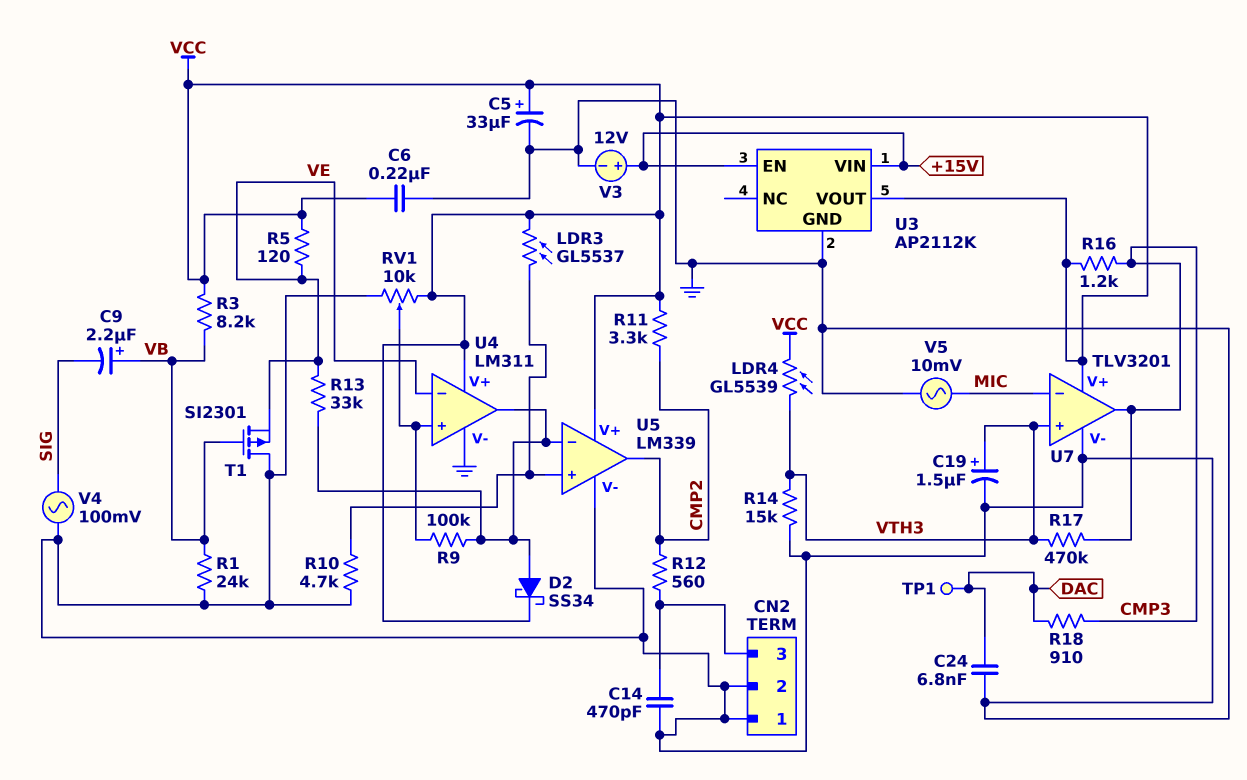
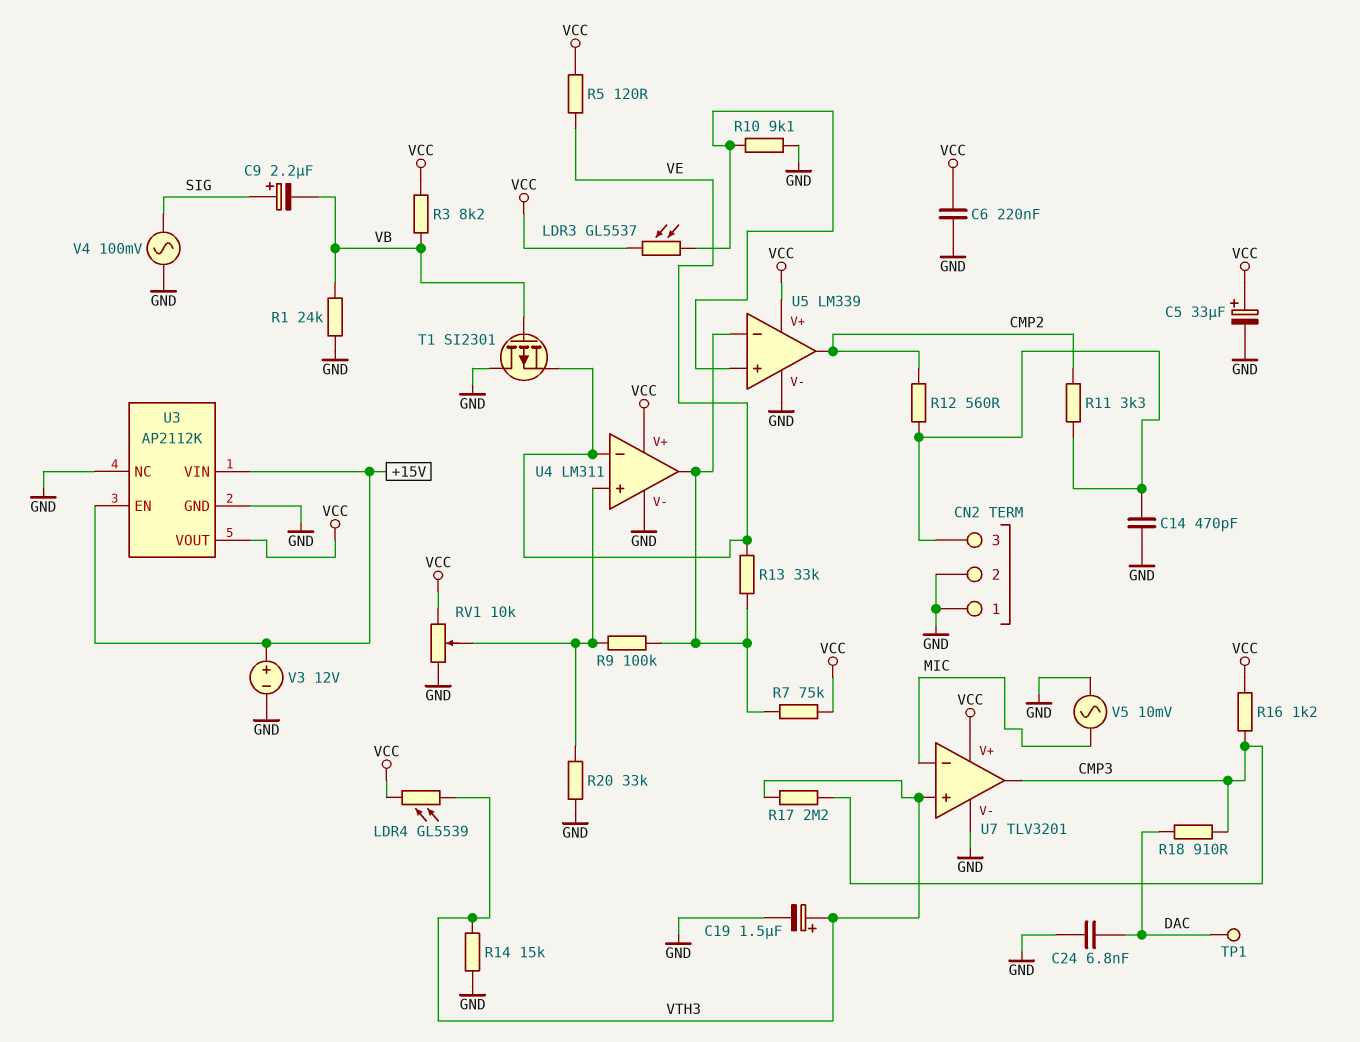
C9: 2.2uF (plus VB, minus SIG) -> 2.2uF (plus SIG, minus VB)
D2: schottky SS34 (A U4/out, K VCC) -> none
R7: none -> 75k (U4/out, VCC)
R10: 4.7k (GND, U5/in+) -> 9.1k (GND, U5/in+)
R11: 3.3k (CMP2, VCC) -> 3.3k (CMP2, CN2/3)
R17: 470k (CMP3, VTH3) -> 2.2M (CMP3, VTH3)
R20: none -> 33k (GND, U4/in+)
U3 pin NC: none -> GND

